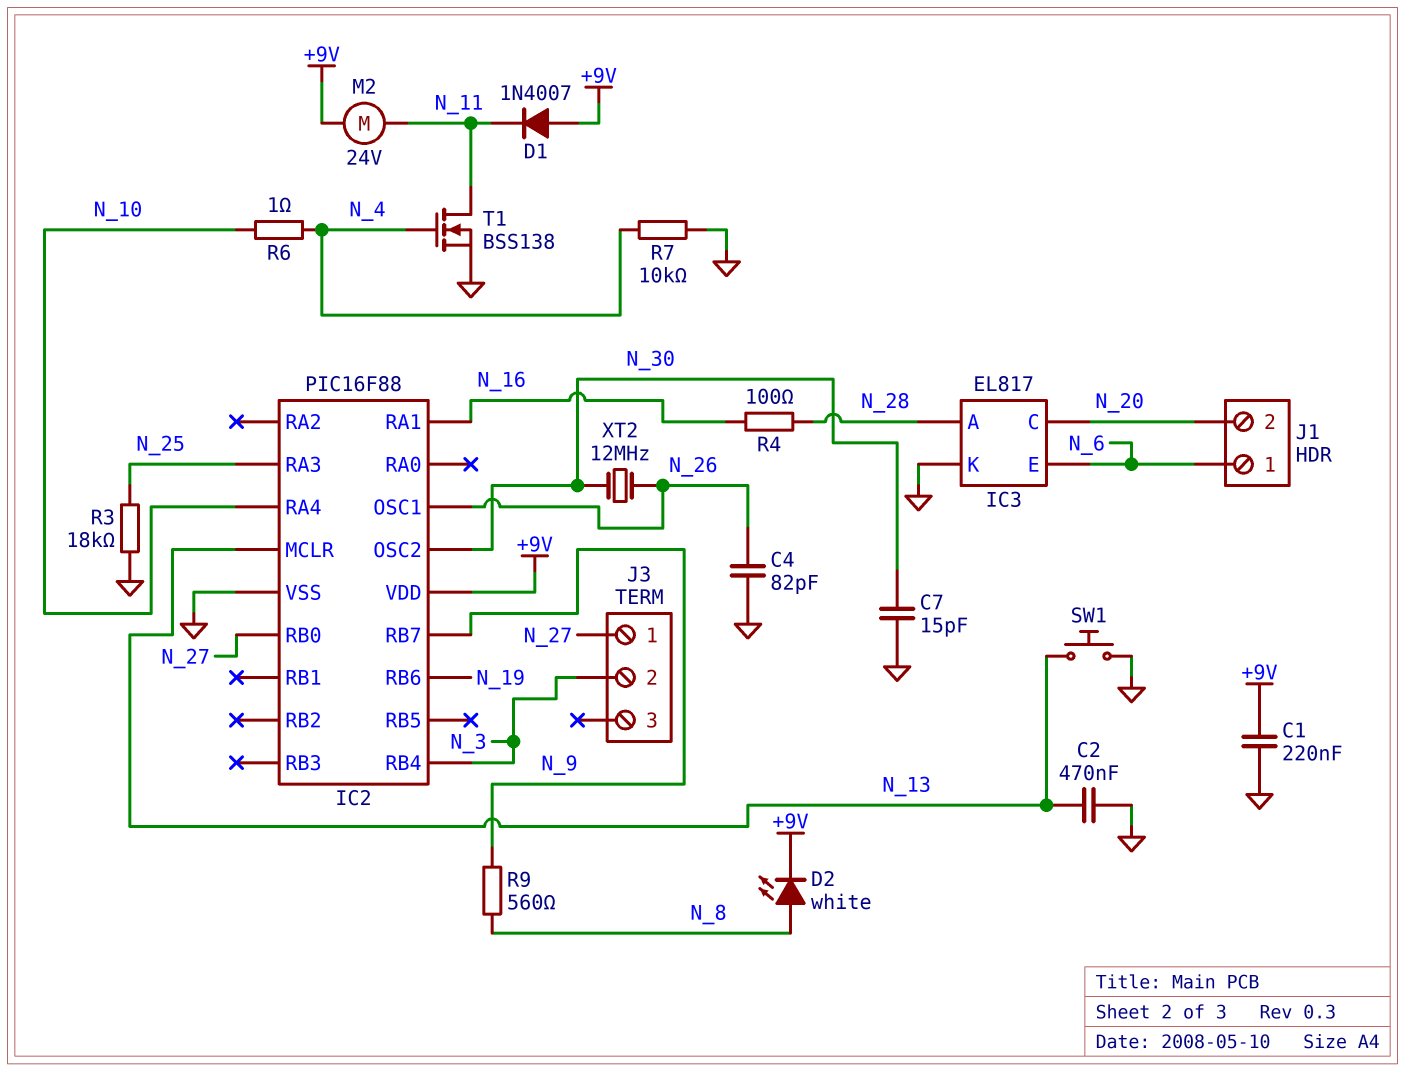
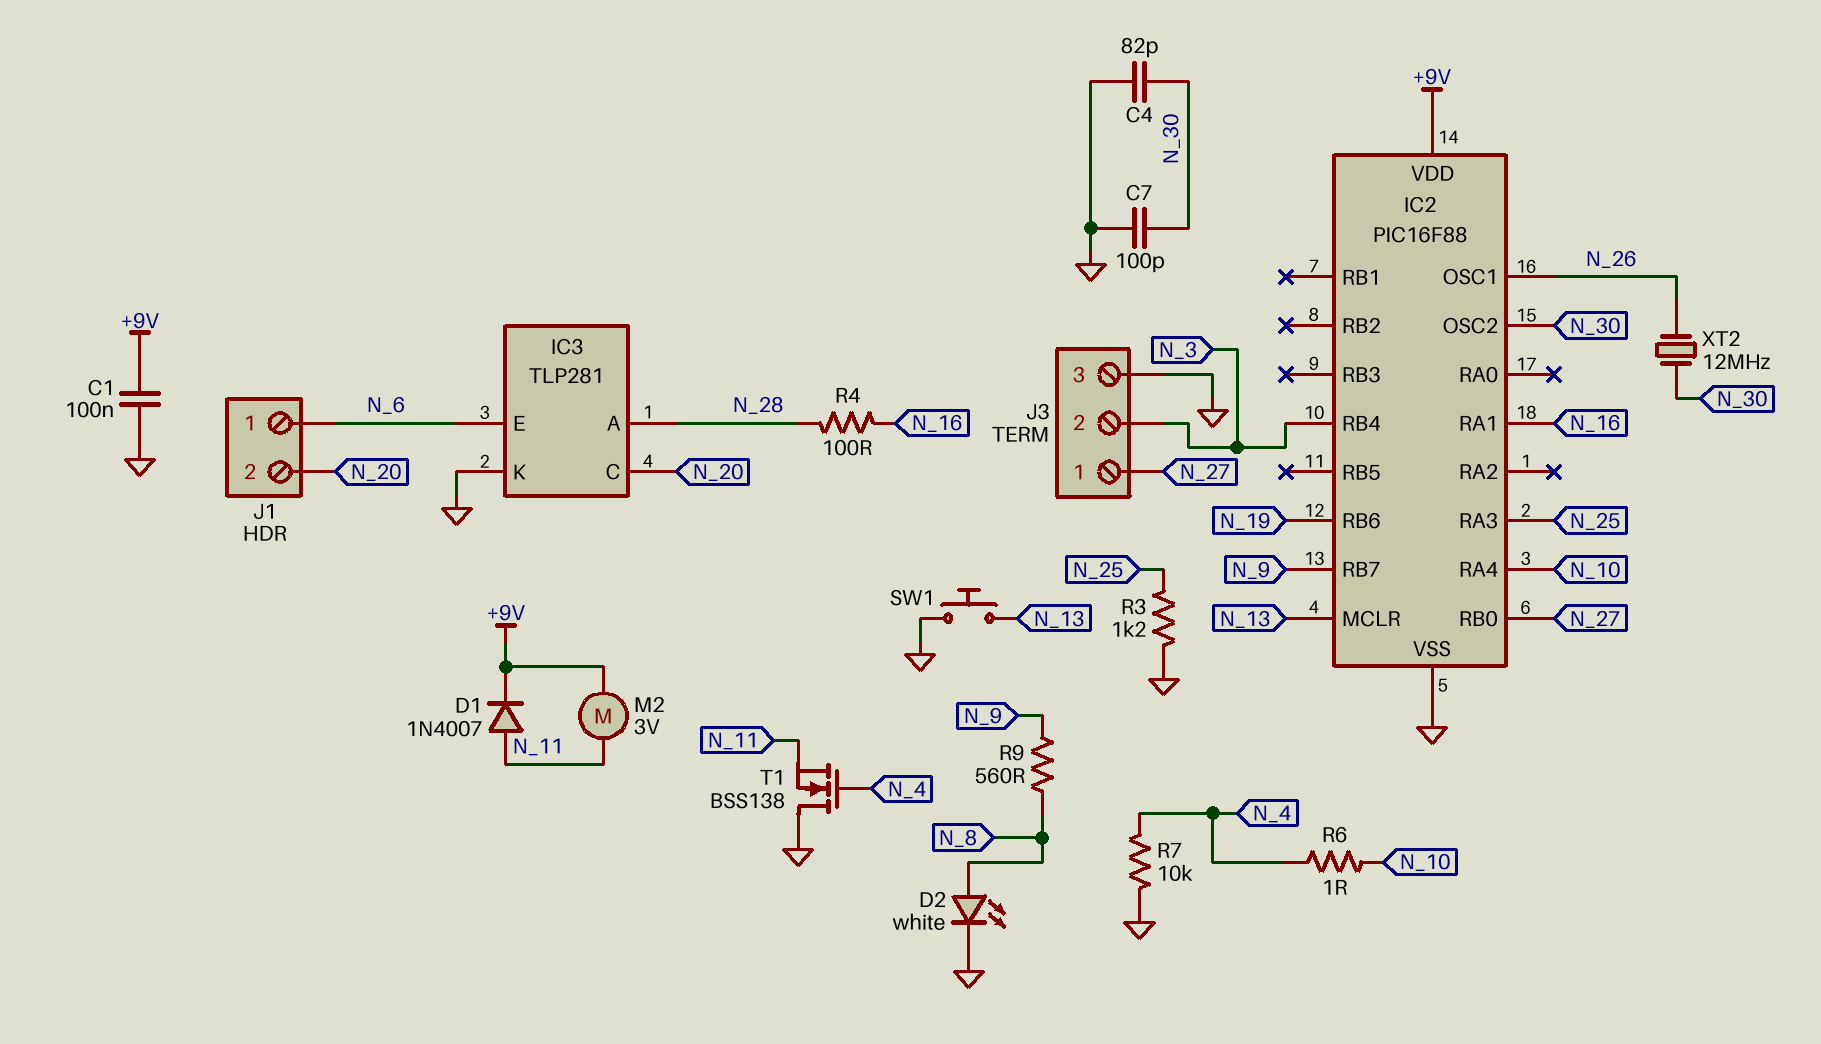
C1: 220nF (+9V, GND) -> 100nF (+9V, GND)
C2: 470nF (GND, N_13) -> none
C4: 82pF (GND, N_26) -> 82pF (GND, N_30)
C7: 15pF (GND, N_30) -> 100pF (GND, N_30)
D1: diode 1N4007 (A +9V, K N_11) -> diode 1N4007 (A N_11, K +9V)
D2: LED white (A N_8, K +9V) -> LED white (A N_8, K GND)
IC3: EL817 -> TLP281
J3 pin 3: none -> GND
M2: motor 24V (+9V, N_11) -> motor 3V (+9V, N_11)
R3: 18k (GND, N_25) -> 1.2k (GND, N_25)
T1: NMOS BSS138 (G N_4, D N_11, S GND) -> NMOS BSS138 (G N_4, D GND, S N_11)

